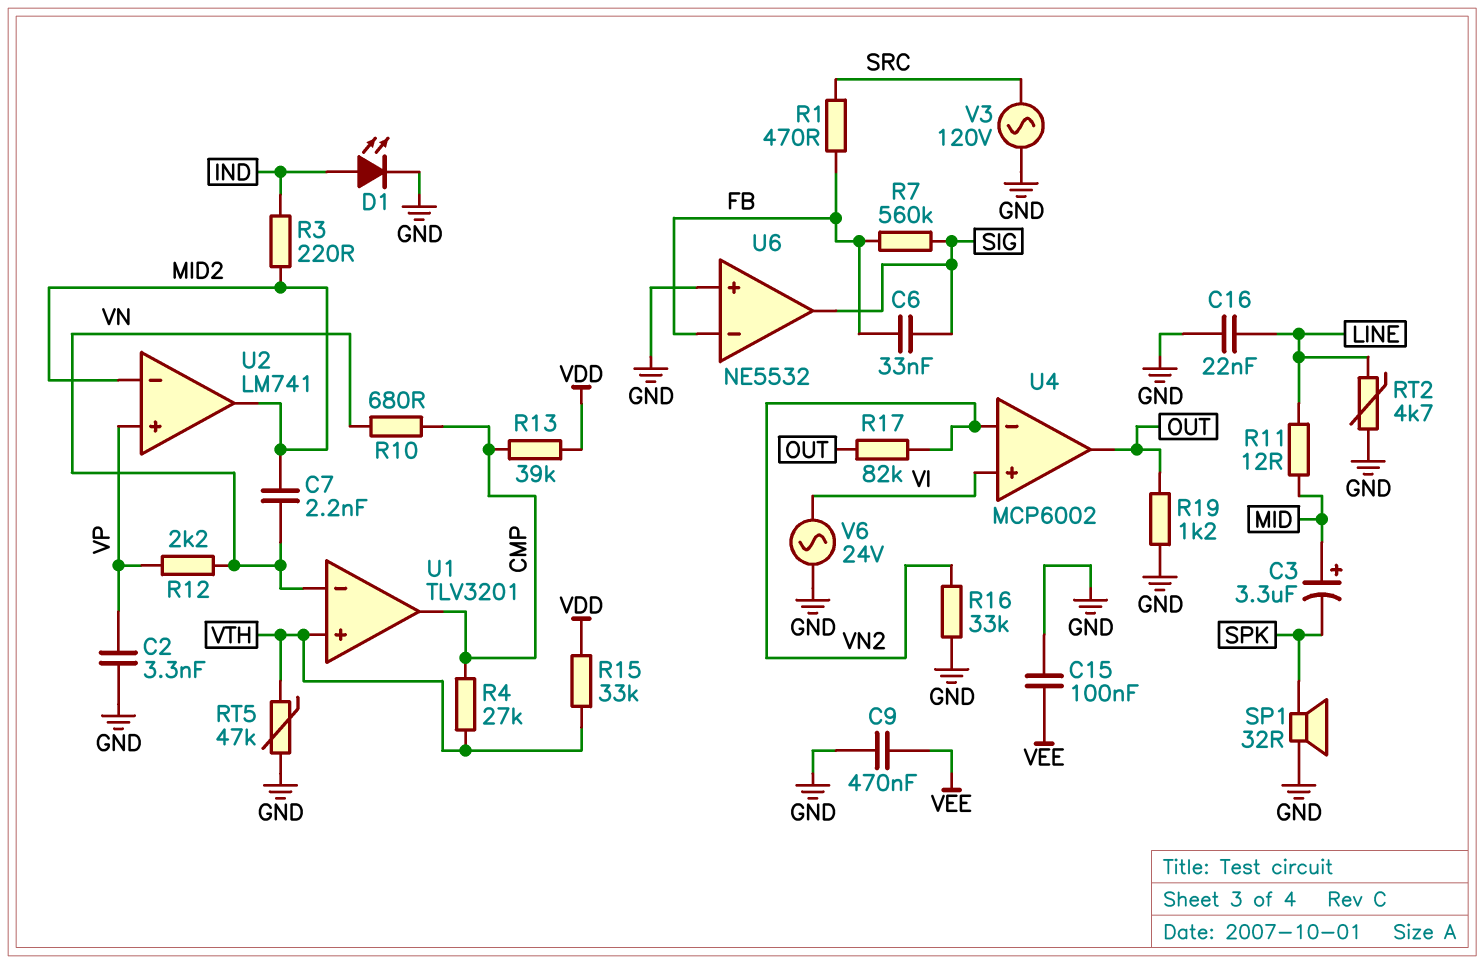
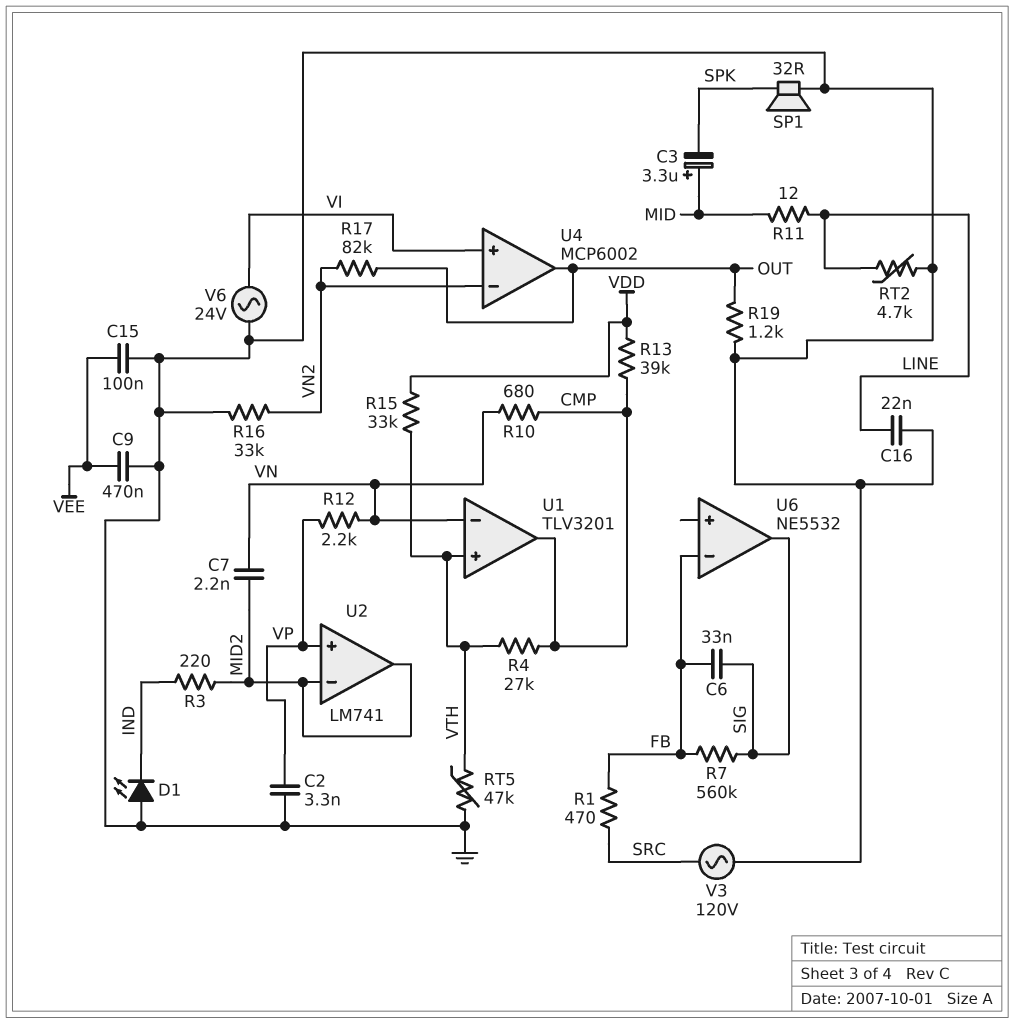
D1: LED (A IND, K GND) -> LED (A GND, K IND)
U6 pin in+: GND -> none

